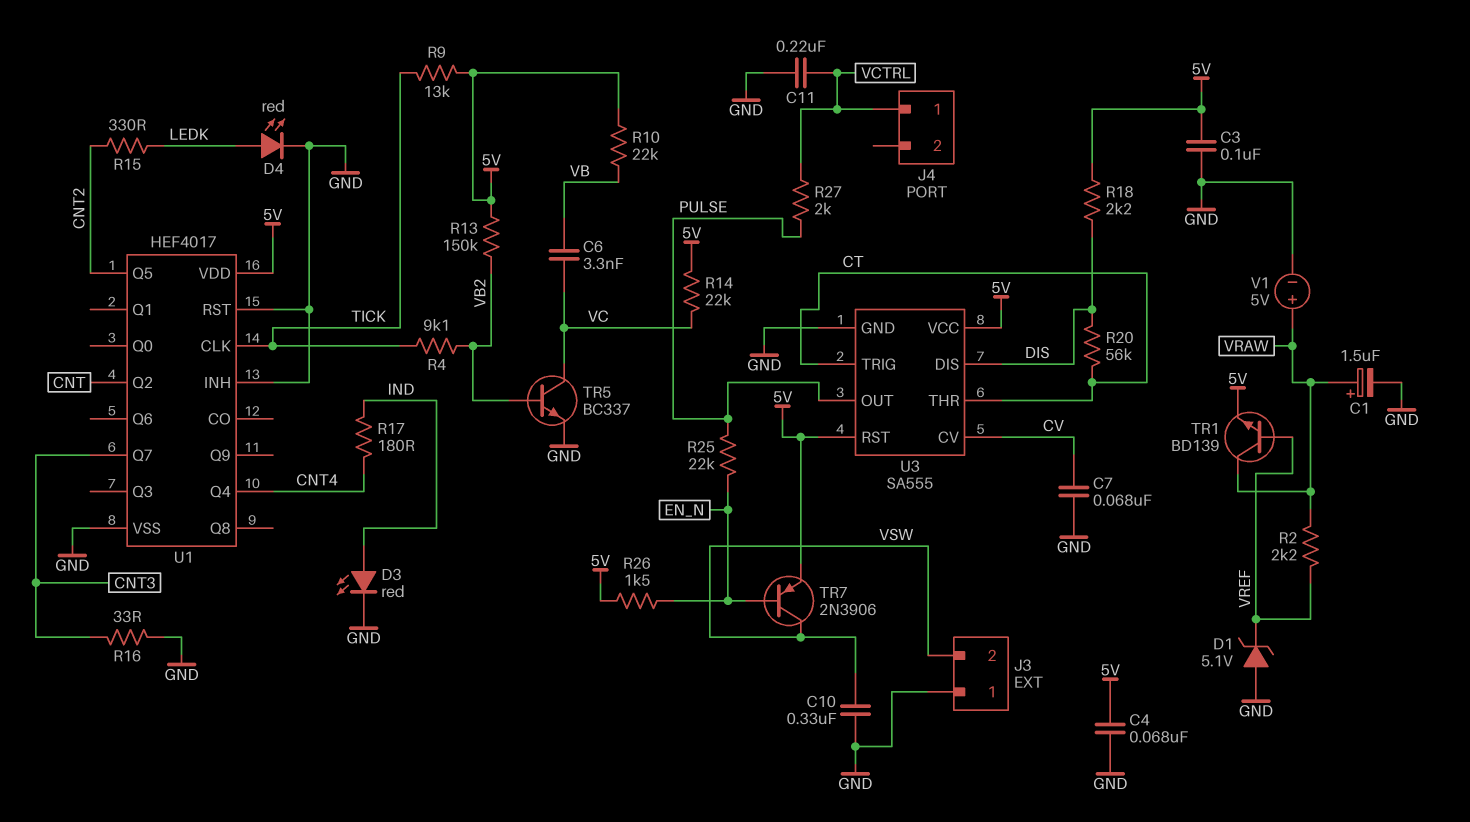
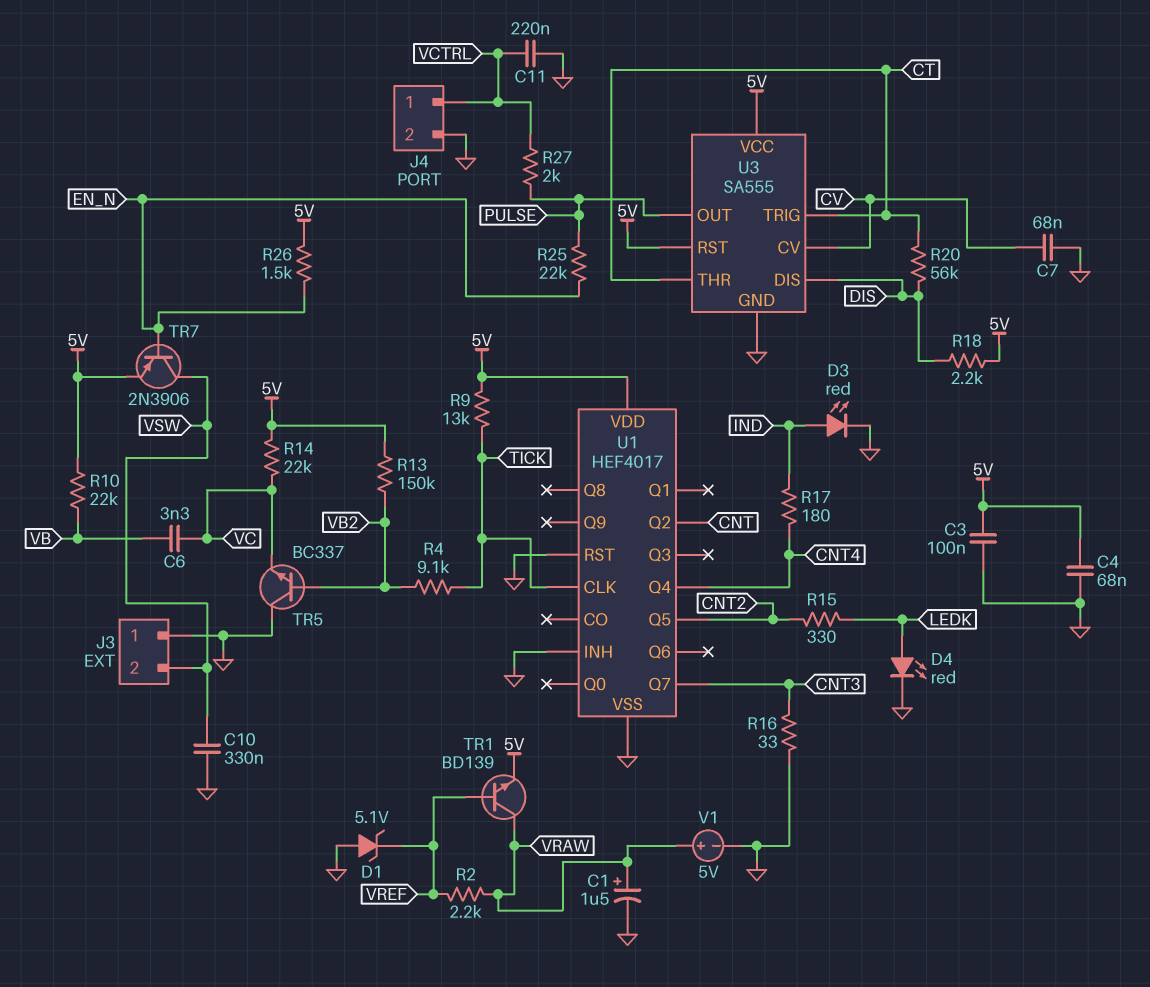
J4 pin 2: none -> GND
TR5: NPN BC337 (B VB2, C VC, E GND) -> NPN BC337 (B VB2, C GND, E VC)

